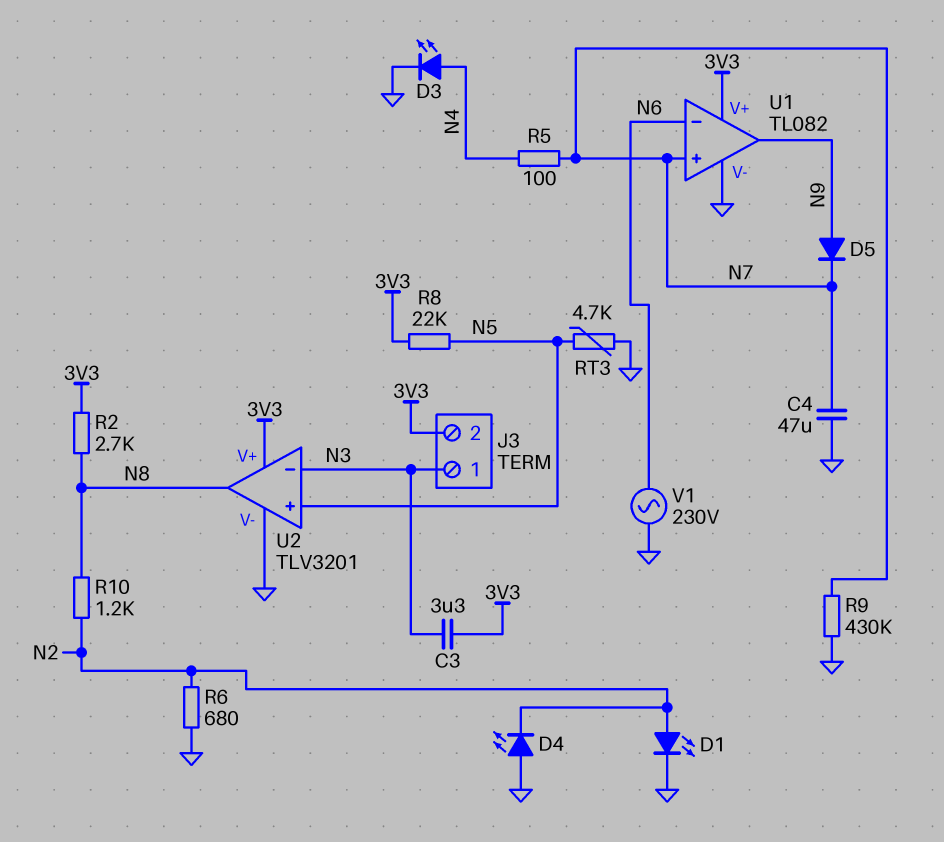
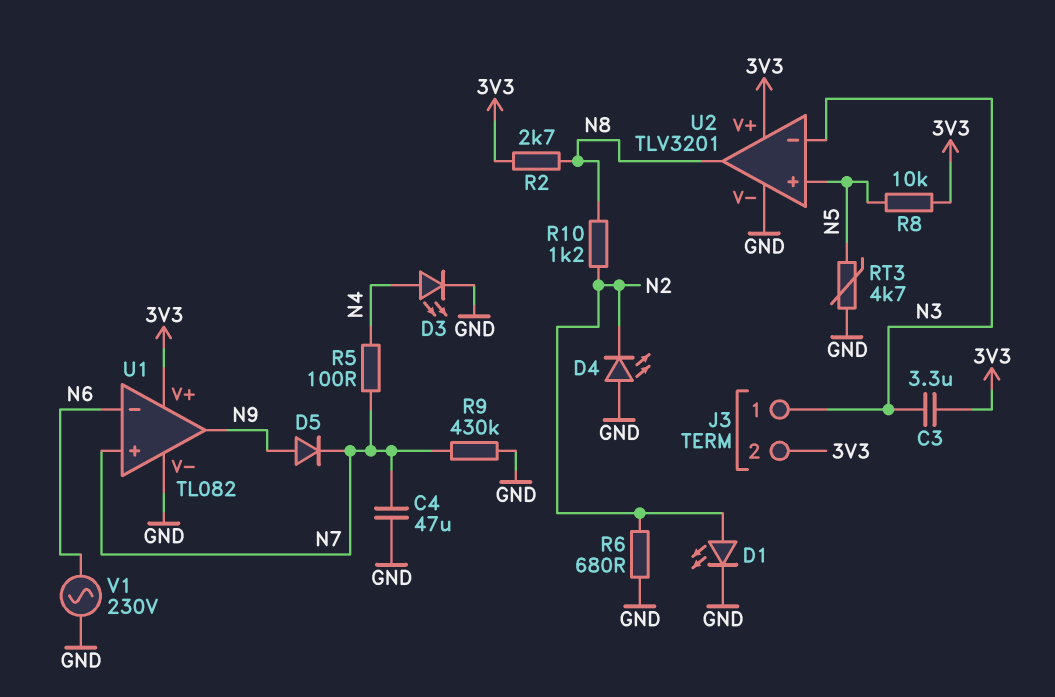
R8: 22k (3V3, N5) -> 10k (3V3, N5)

